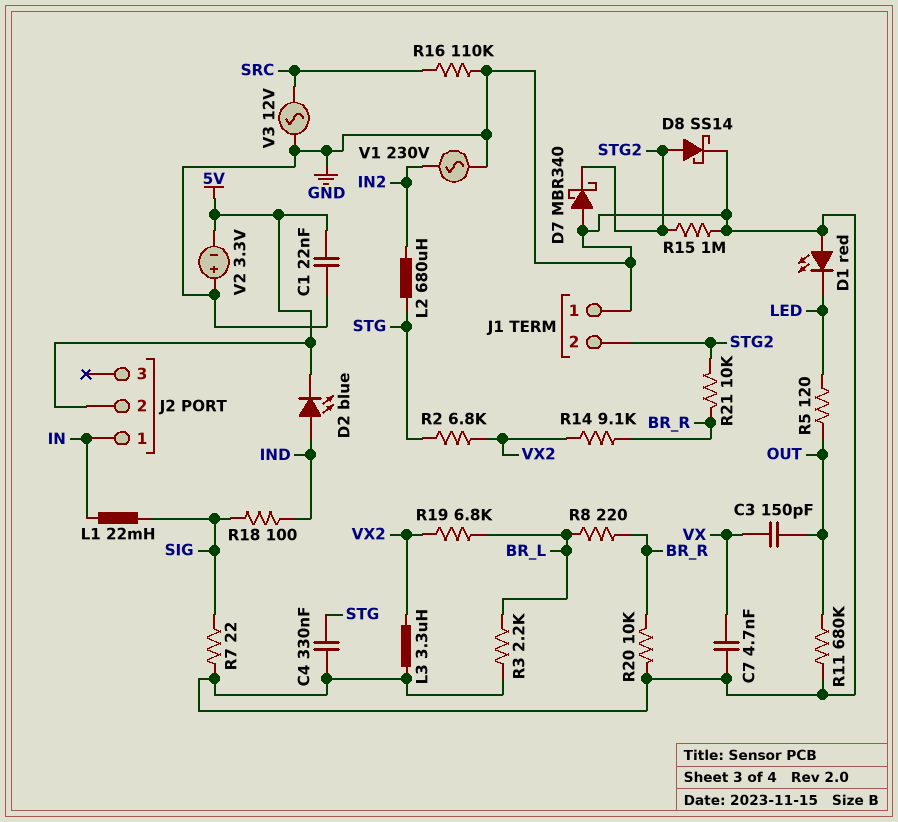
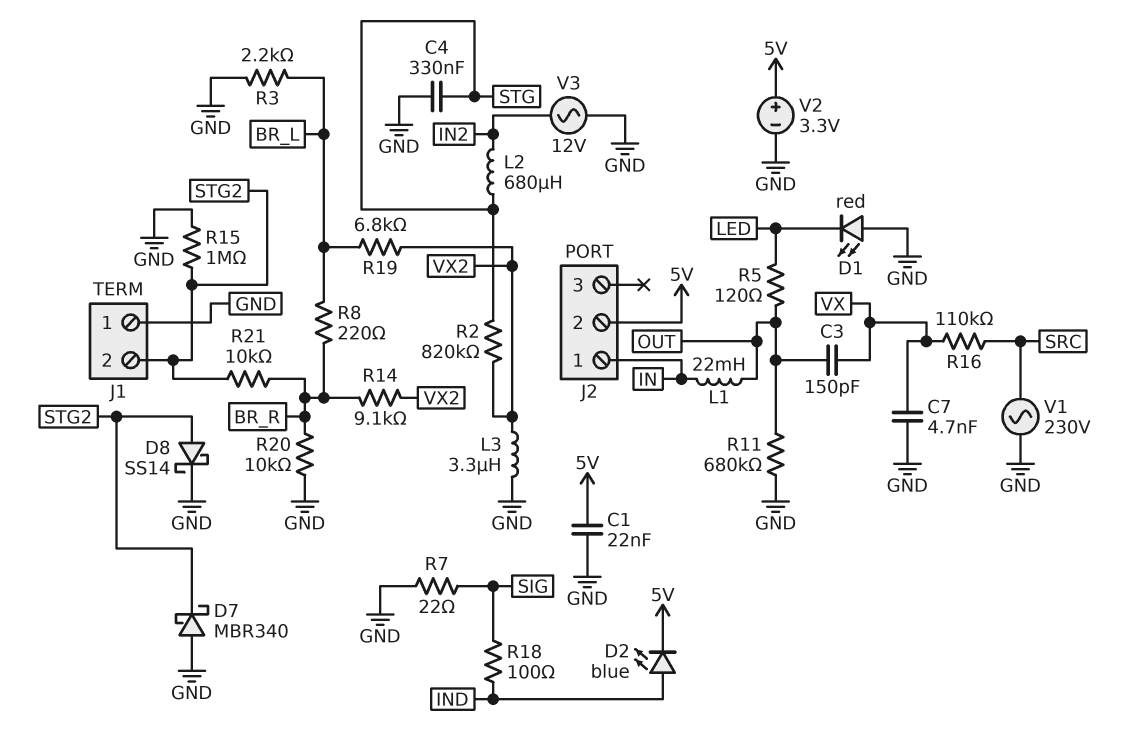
L1: 22mH (IN, SIG) -> 22mH (IN, OUT)
R2: 6.8k (STG, VX2) -> 820k (STG, VX2)
R16: 110k (GND, SRC) -> 110k (SRC, VX)
V1: AC 230V (GND, IN2) -> AC 230V (GND, SRC)
V2: 3.3V (plus GND, minus 5V) -> 3.3V (plus 5V, minus GND)
V3: AC 12V (GND, SRC) -> AC 12V (GND, IN2)

